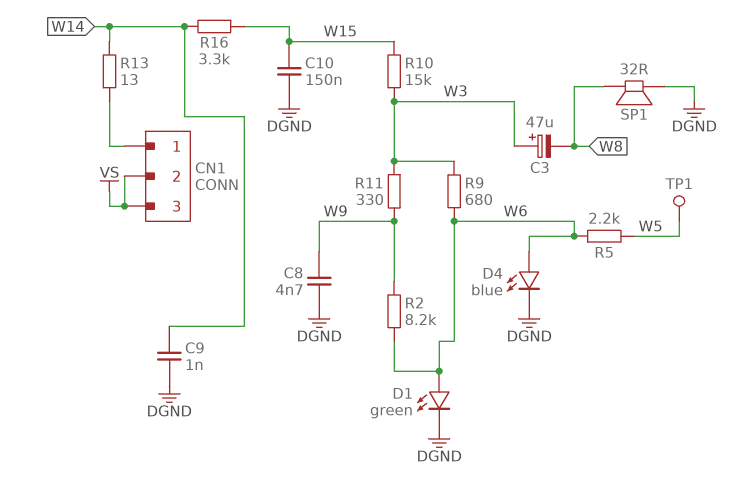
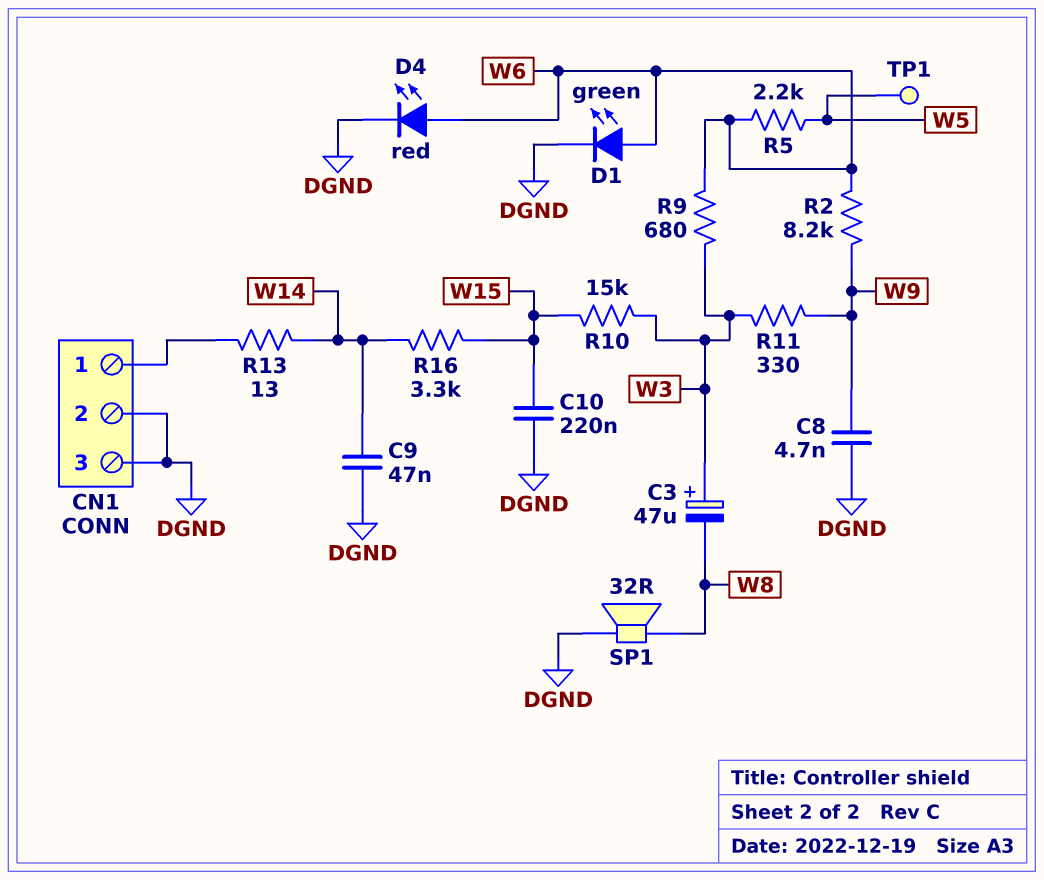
C9: 1nF (DGND, W14) -> 47nF (DGND, W14)
C10: 150nF (DGND, W15) -> 220nF (DGND, W15)
CN1 pin 2: VS -> DGND
CN1 pin 3: VS -> DGND
D4: LED blue (A W6, K DGND) -> LED red (A W6, K DGND)

